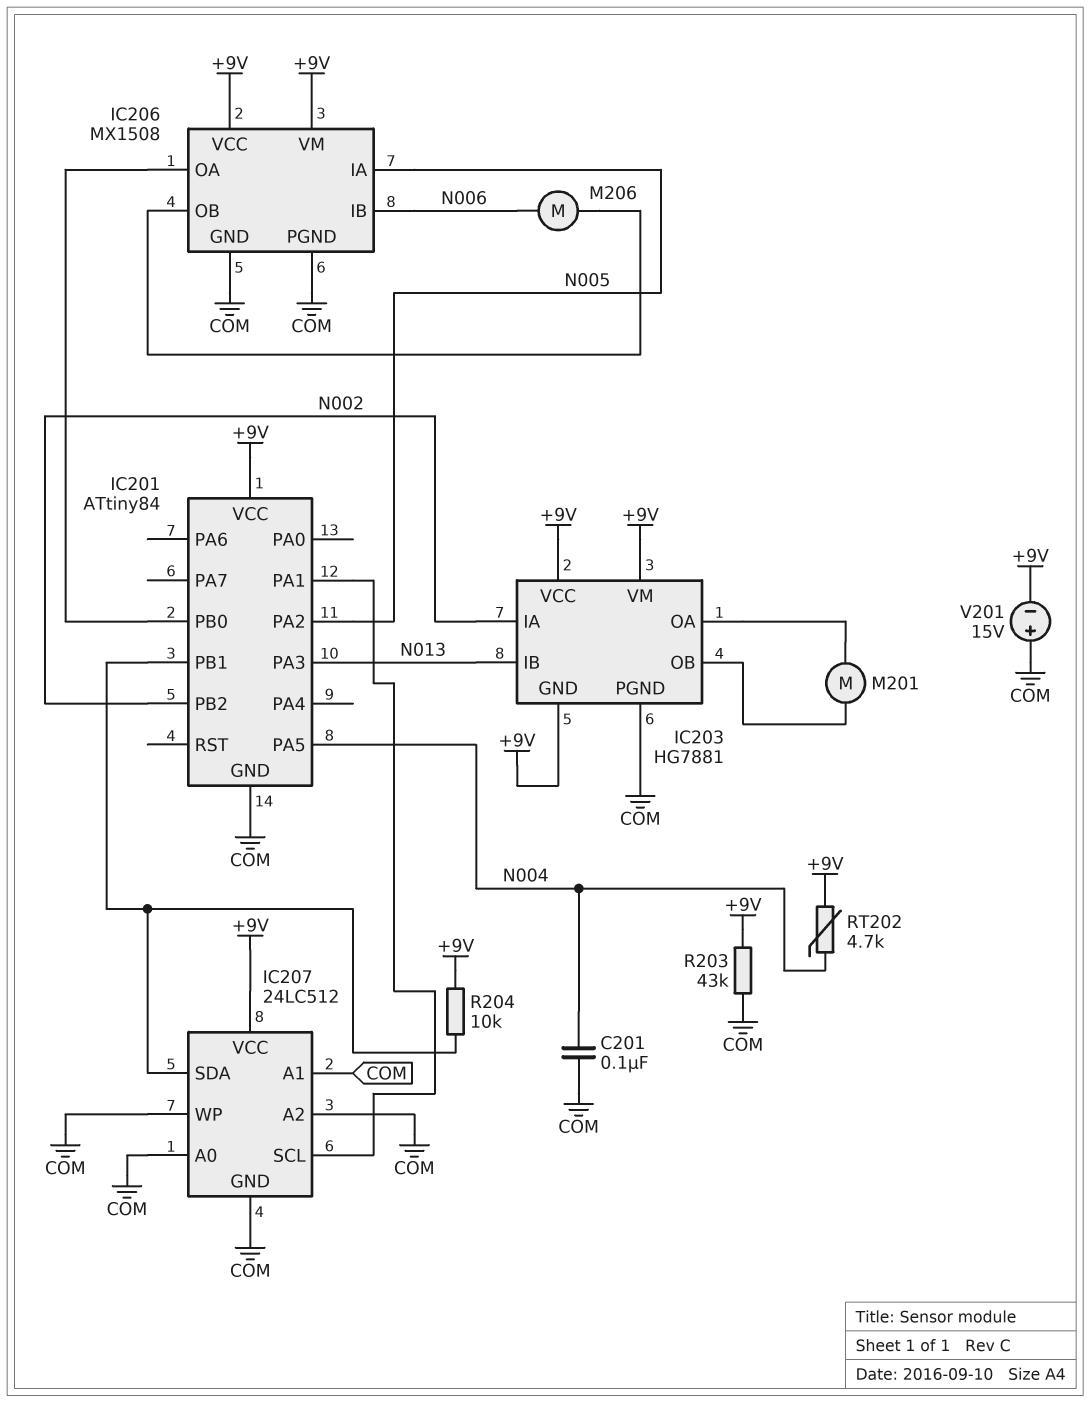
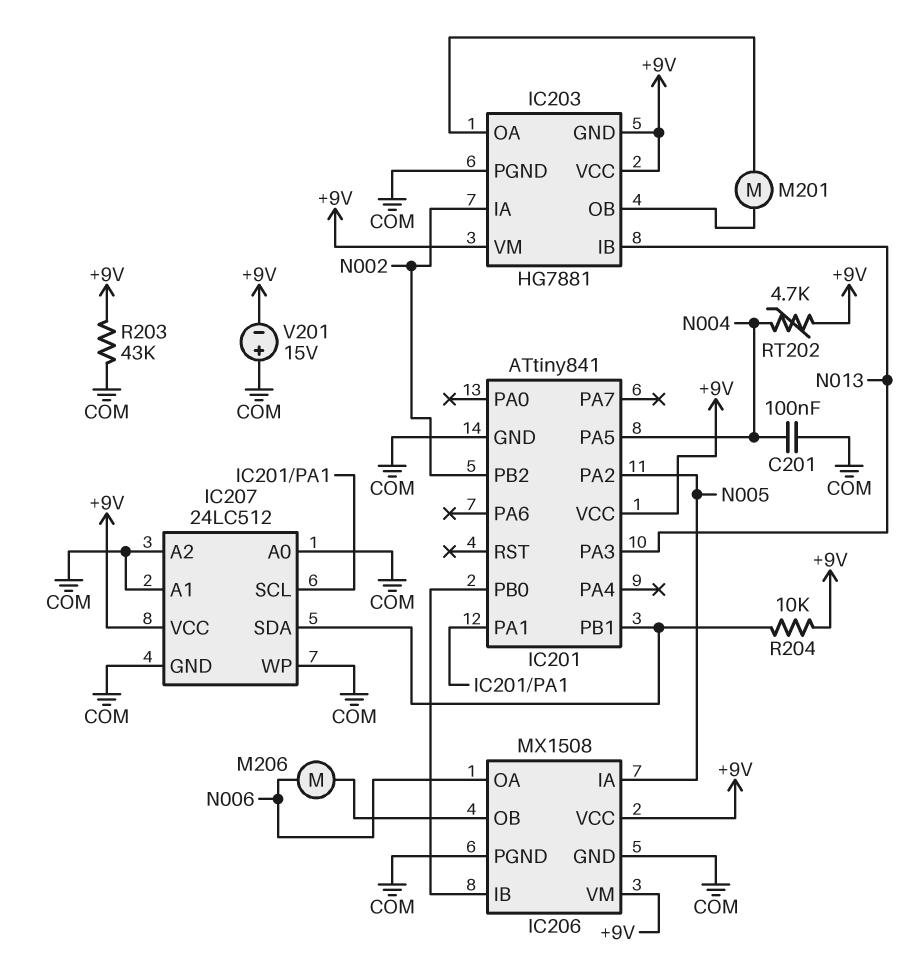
IC201: ATtiny84 -> ATtiny841
IC206 pin IB: N006 -> IC201/PB0
IC206 pin OA: IC201/PB0 -> N006

